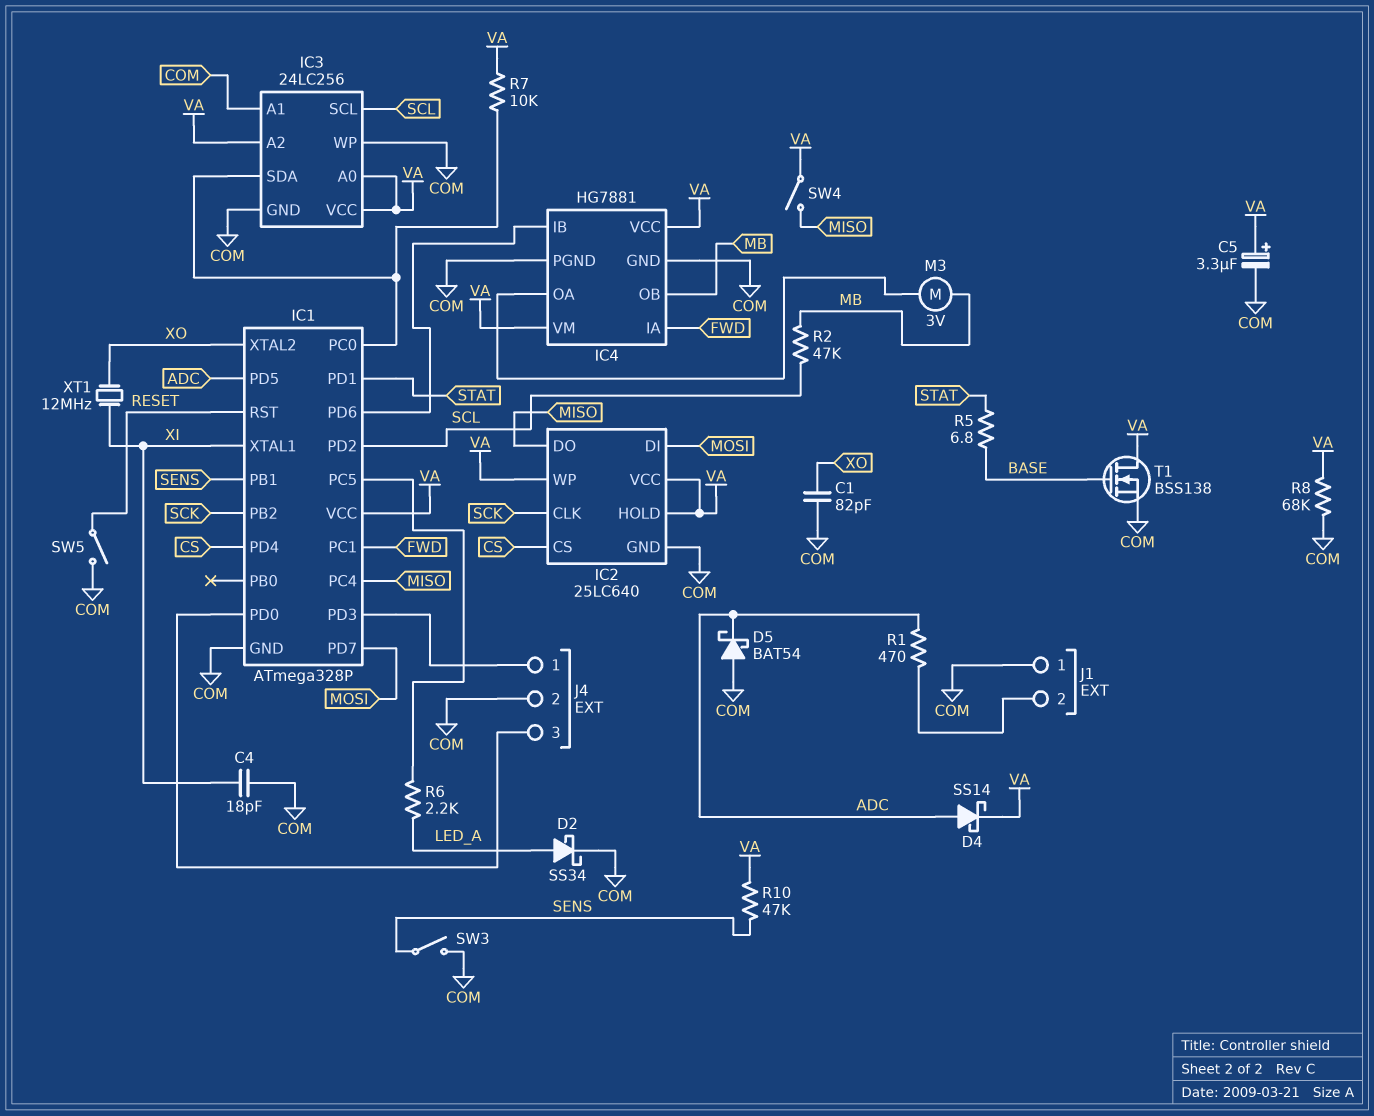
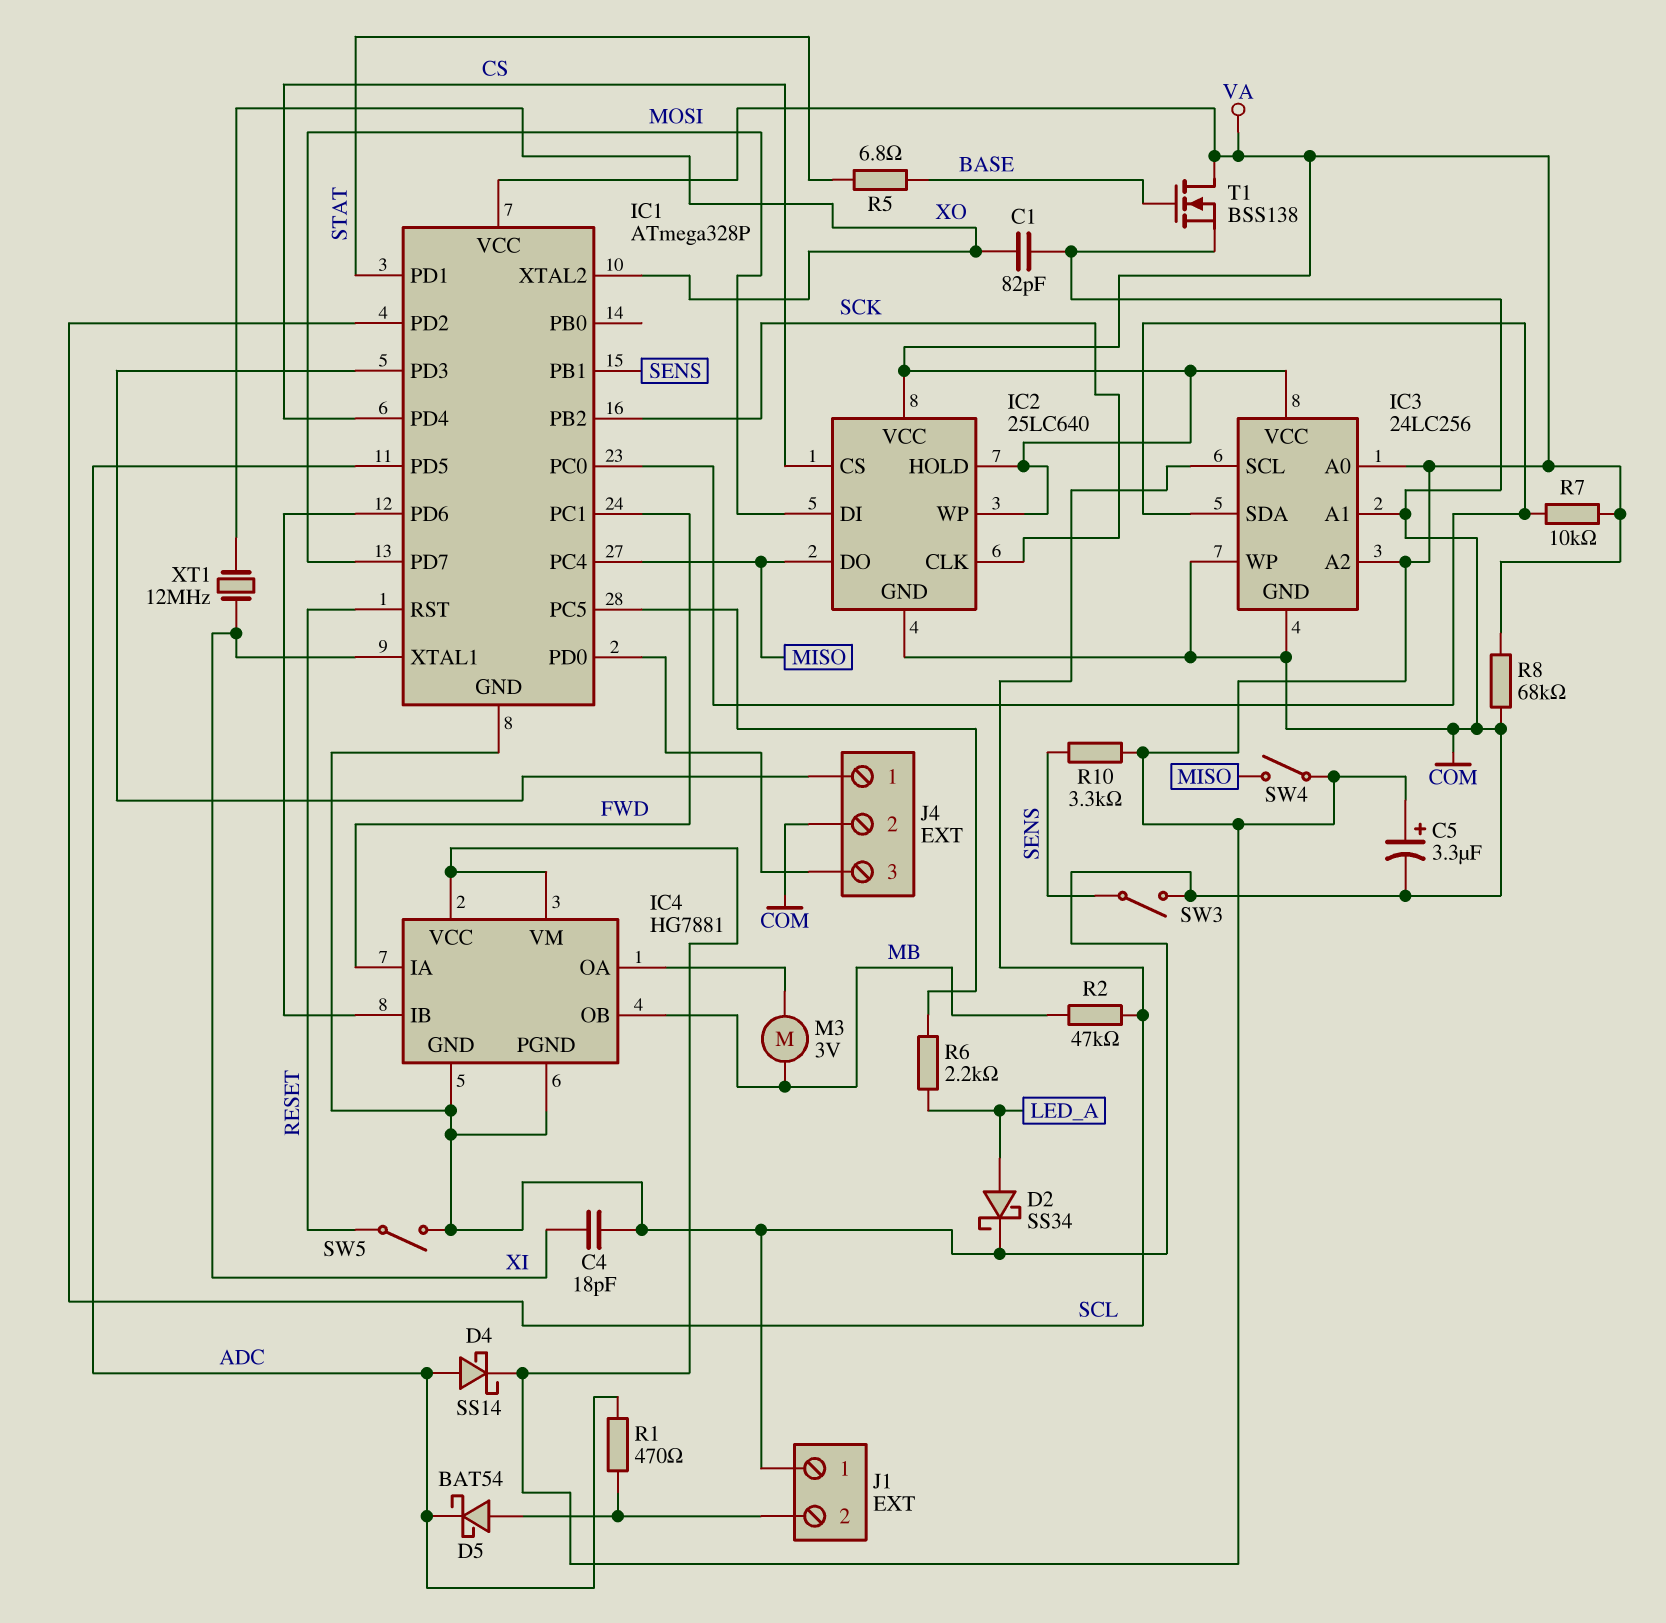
D5: schottky BAT54 (A COM, K ADC) -> schottky BAT54 (A J1/2, K ADC)
R10: 47k (SENS, VA) -> 3.3k (SENS, VA)

